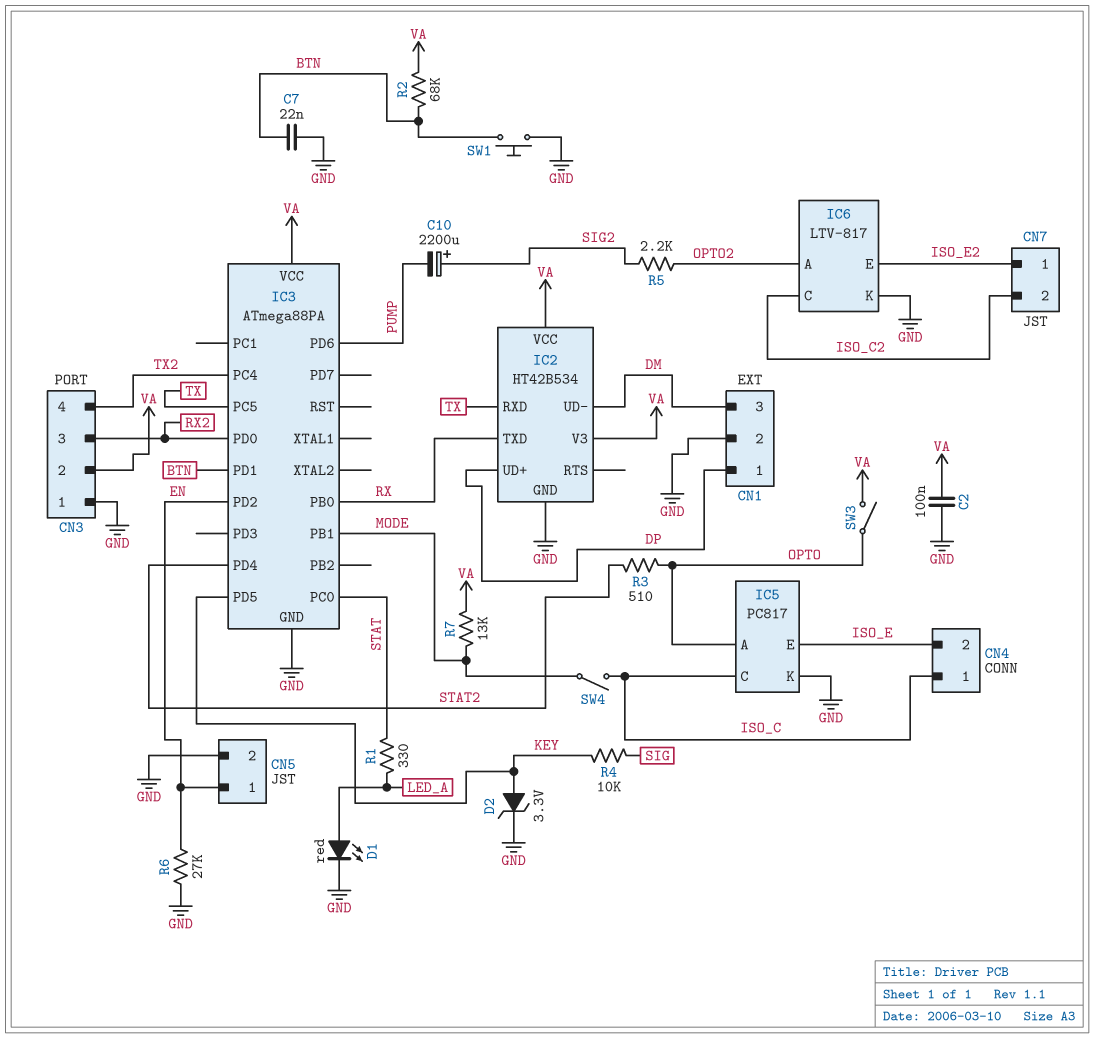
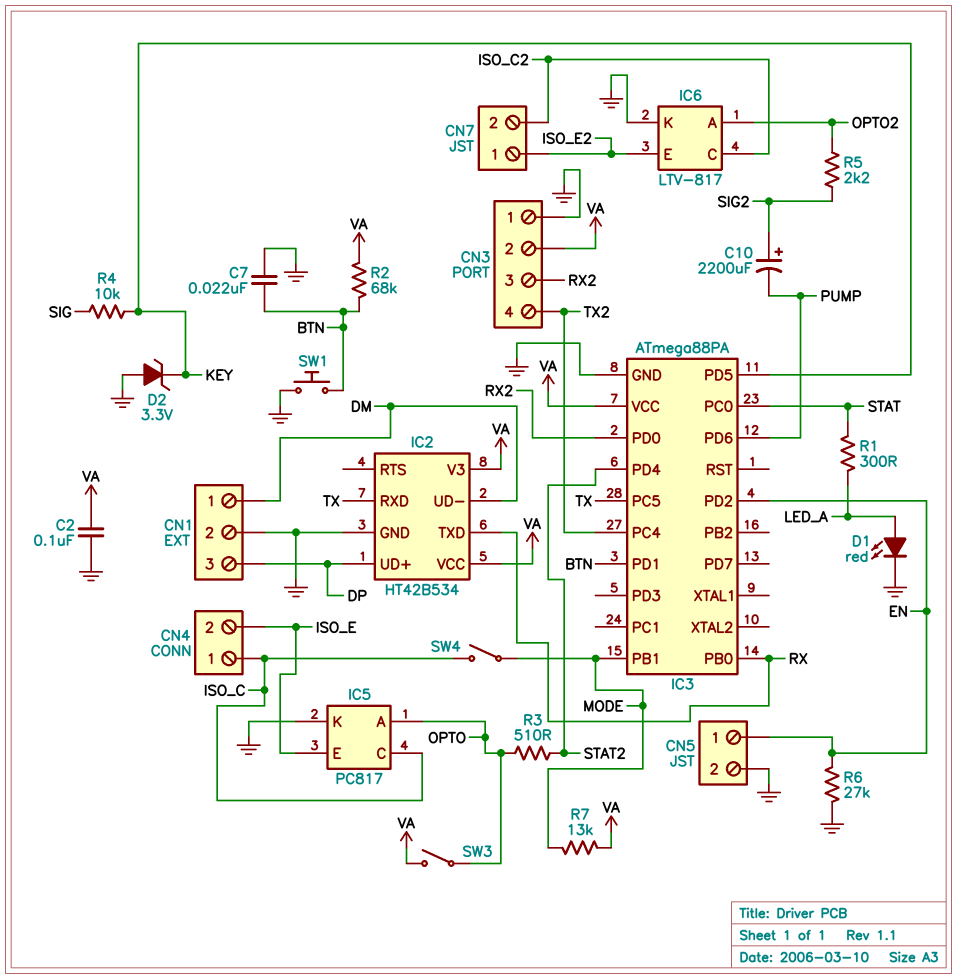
CN1 pin 1: DP -> DM
CN1 pin 3: DM -> DP
D2: zener 3.3V (A KEY, K GND) -> zener 3.3V (A GND, K KEY)
R1: 330 (LED_A, STAT) -> 300 (LED_A, STAT)

